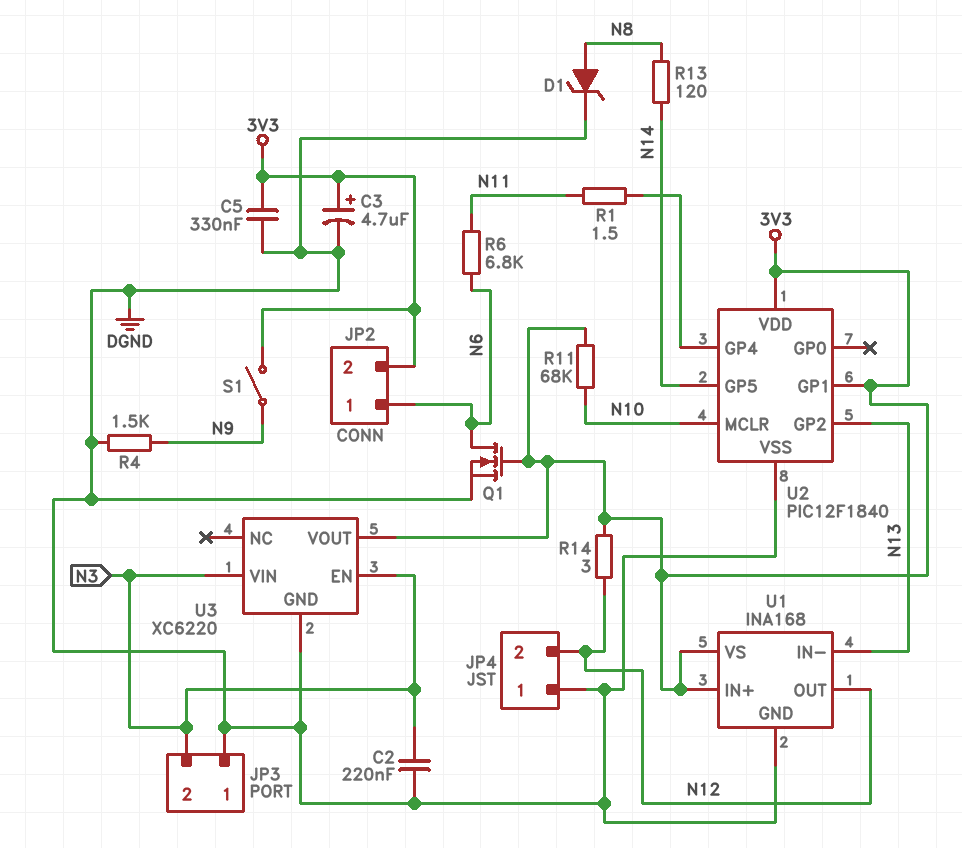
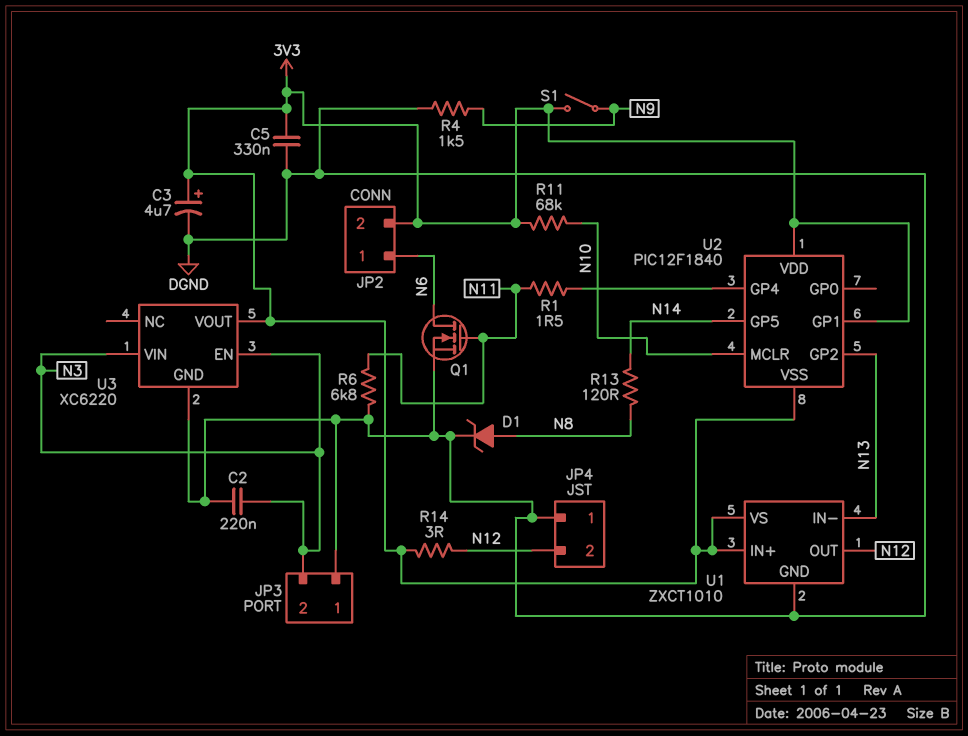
Q1: NMOS (G 3V3, D N6, S DGND) -> NMOS (G N11, D N6, S DGND)
R6: 6.8k (N6, N11) -> 6.8k (DGND, N11)
U1: INA168 -> ZXCT1010
U2 pin VSS: DGND -> 3V3

